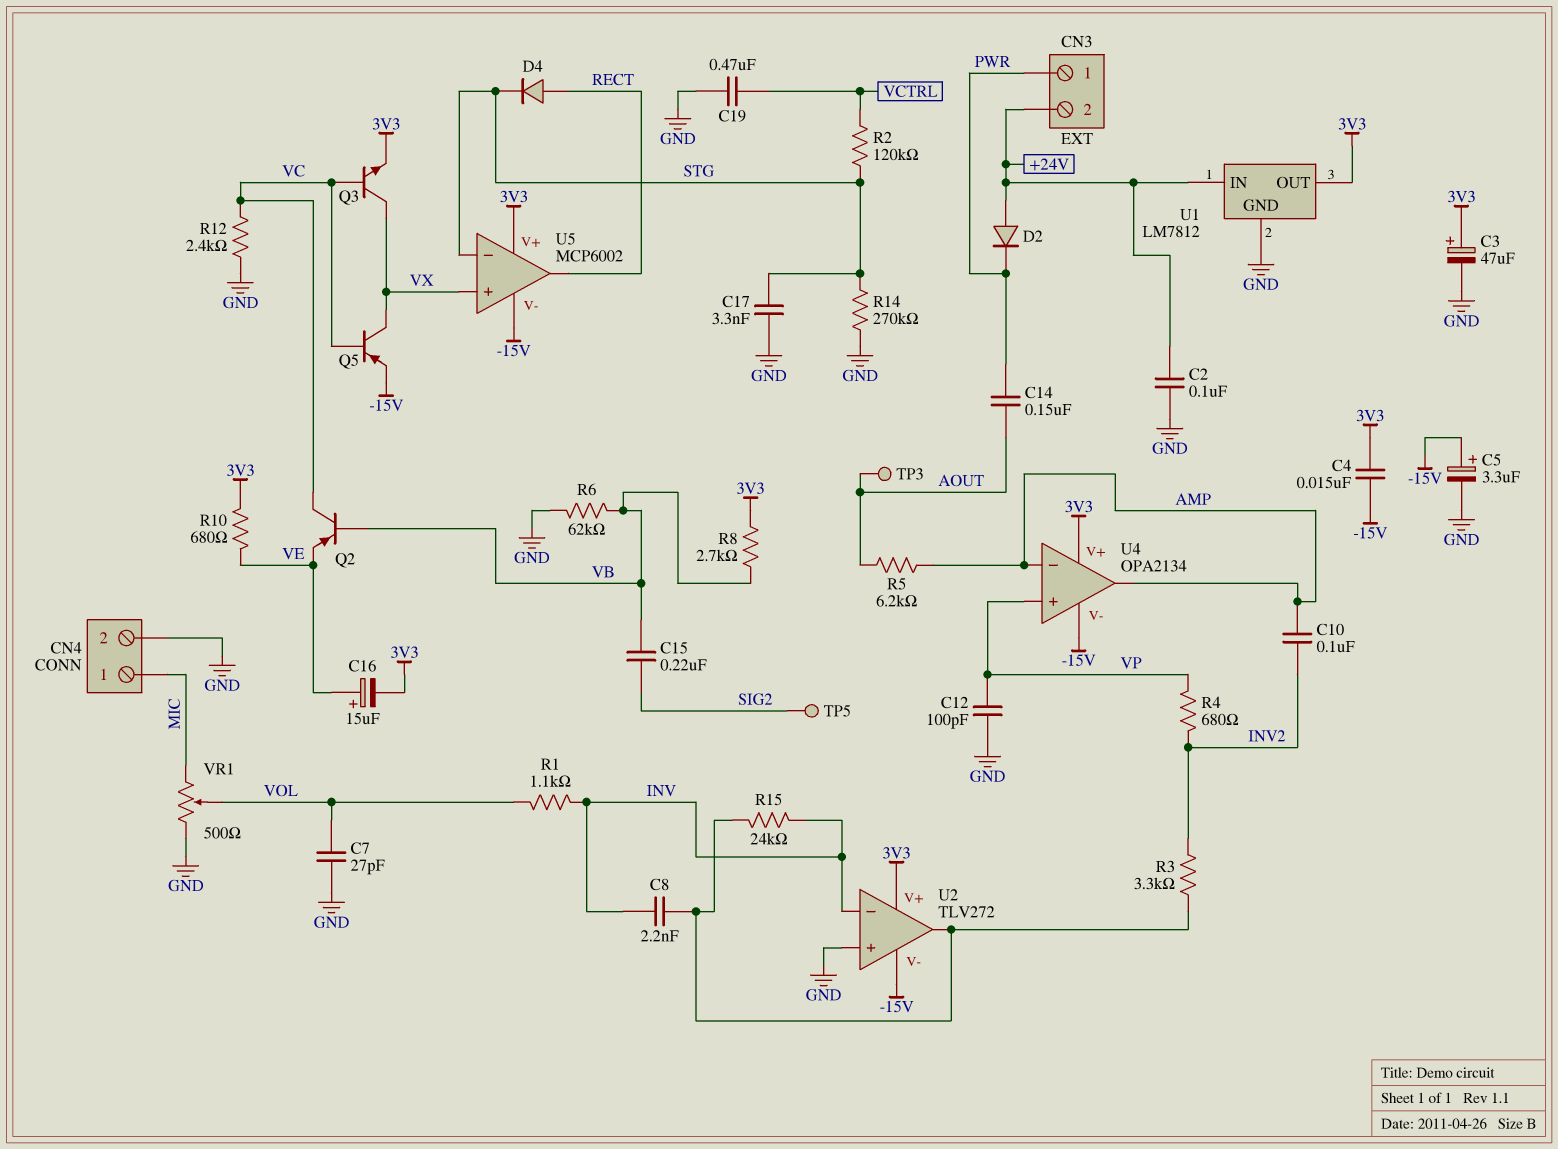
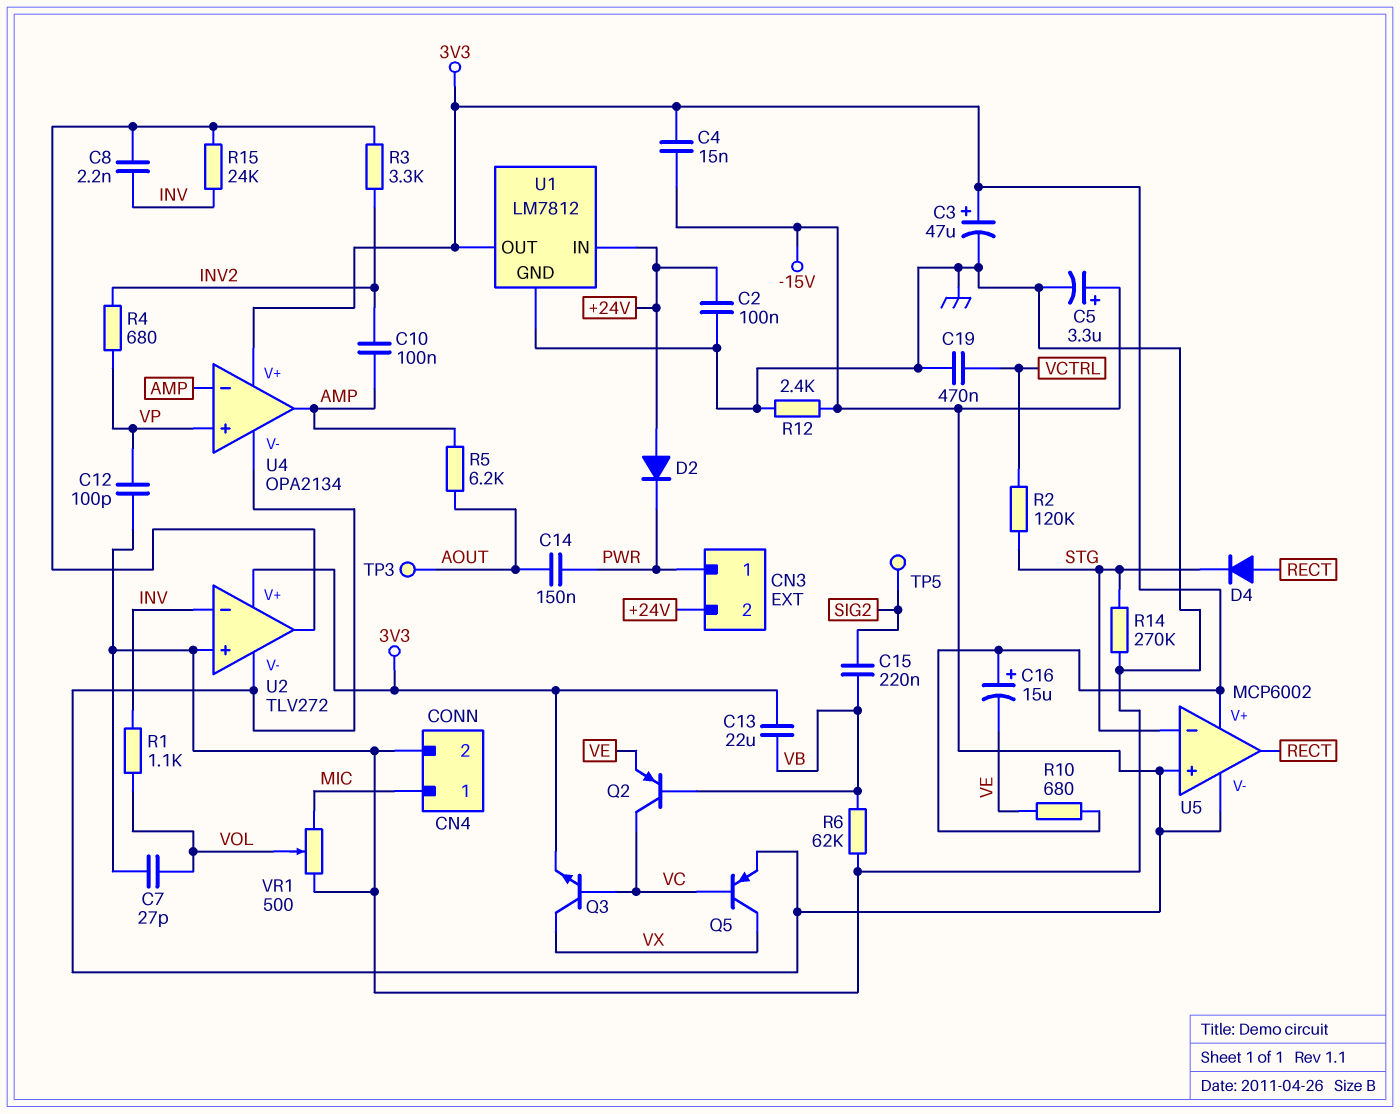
C13: none -> 22uF (3V3, VB)
C16: 15uF (plus VE, minus 3V3) -> 15uF (plus 3V3, minus VE)
C17: 3.3nF (GND, STG) -> none
R8: 2.7k (3V3, VB) -> none
R12: 2.4k (GND, VC) -> 2.4k (-15V, GND)
U5 pin in+: VX -> -15V

